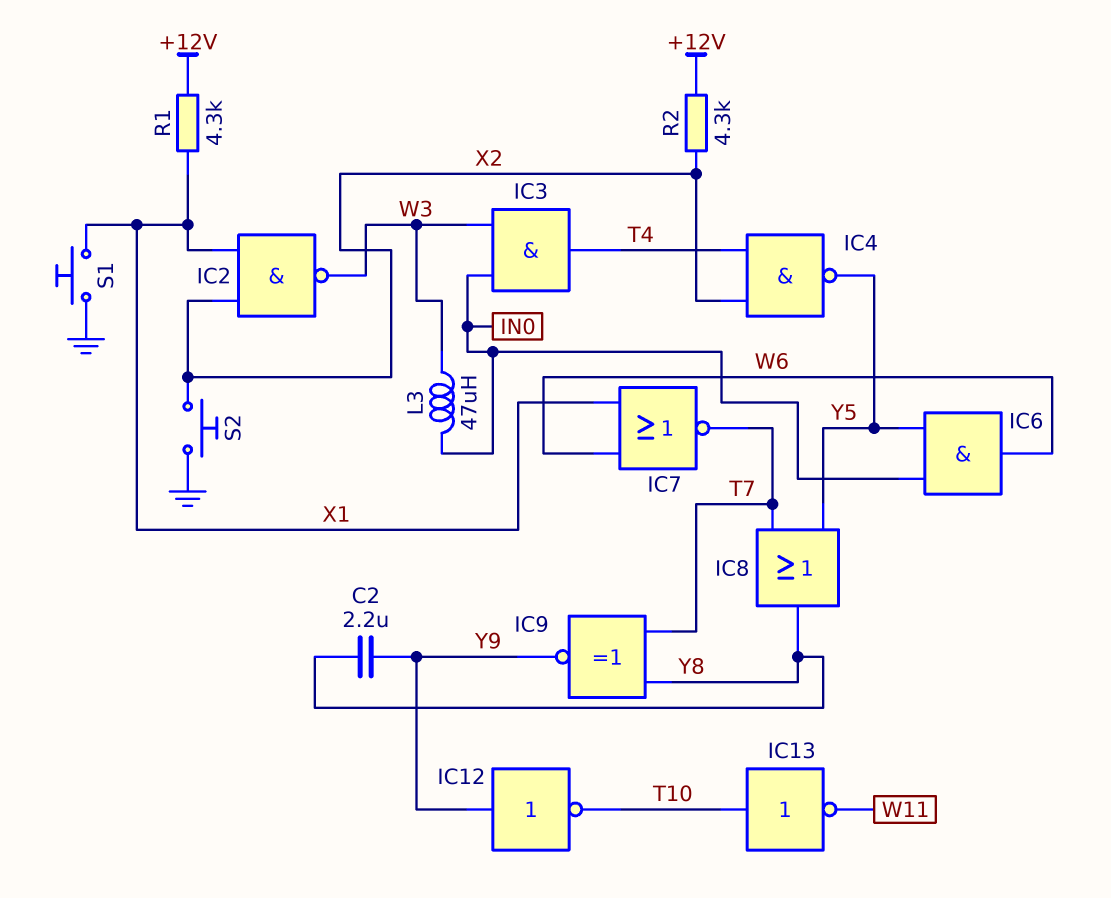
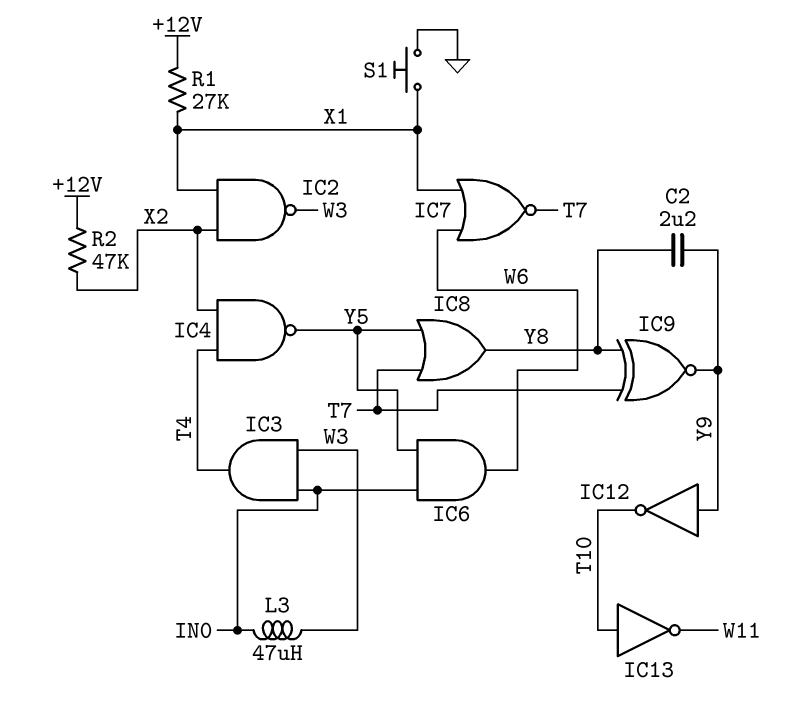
R1: 4.3k (+12V, X1) -> 27k (+12V, X1)
R2: 4.3k (+12V, X2) -> 47k (+12V, X2)
S2: button (GND, X2) -> none

